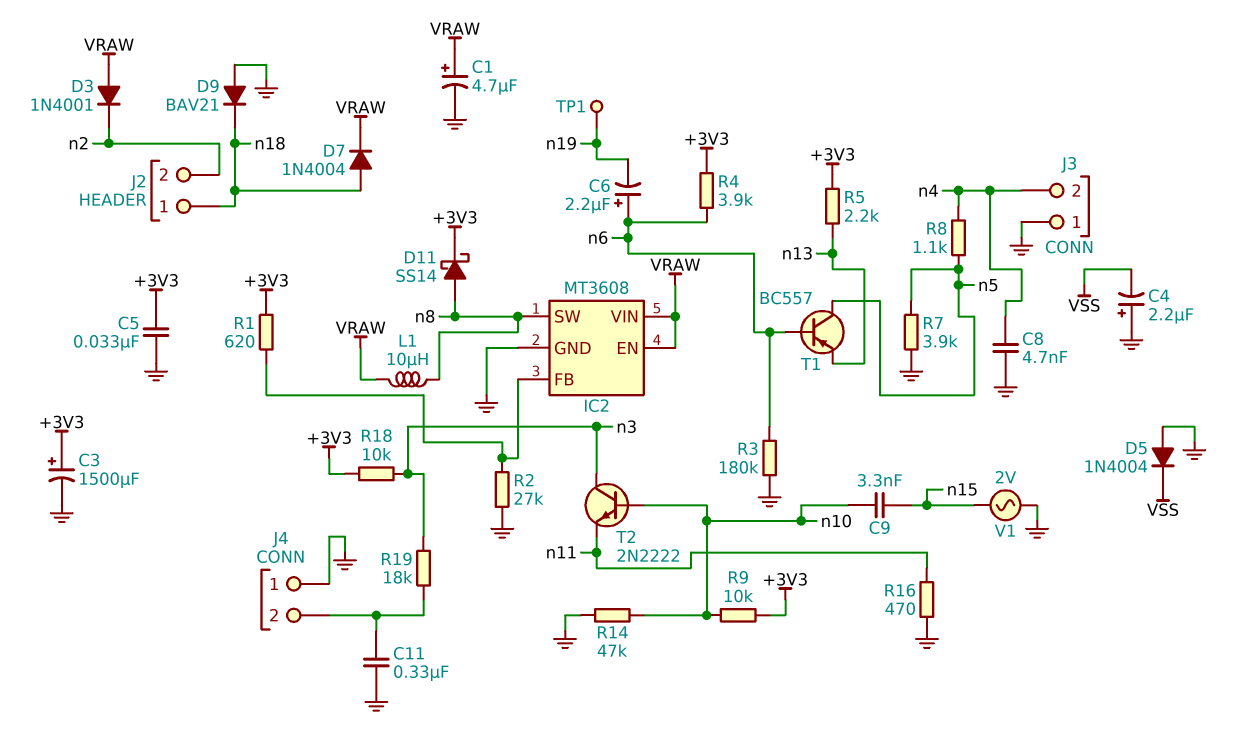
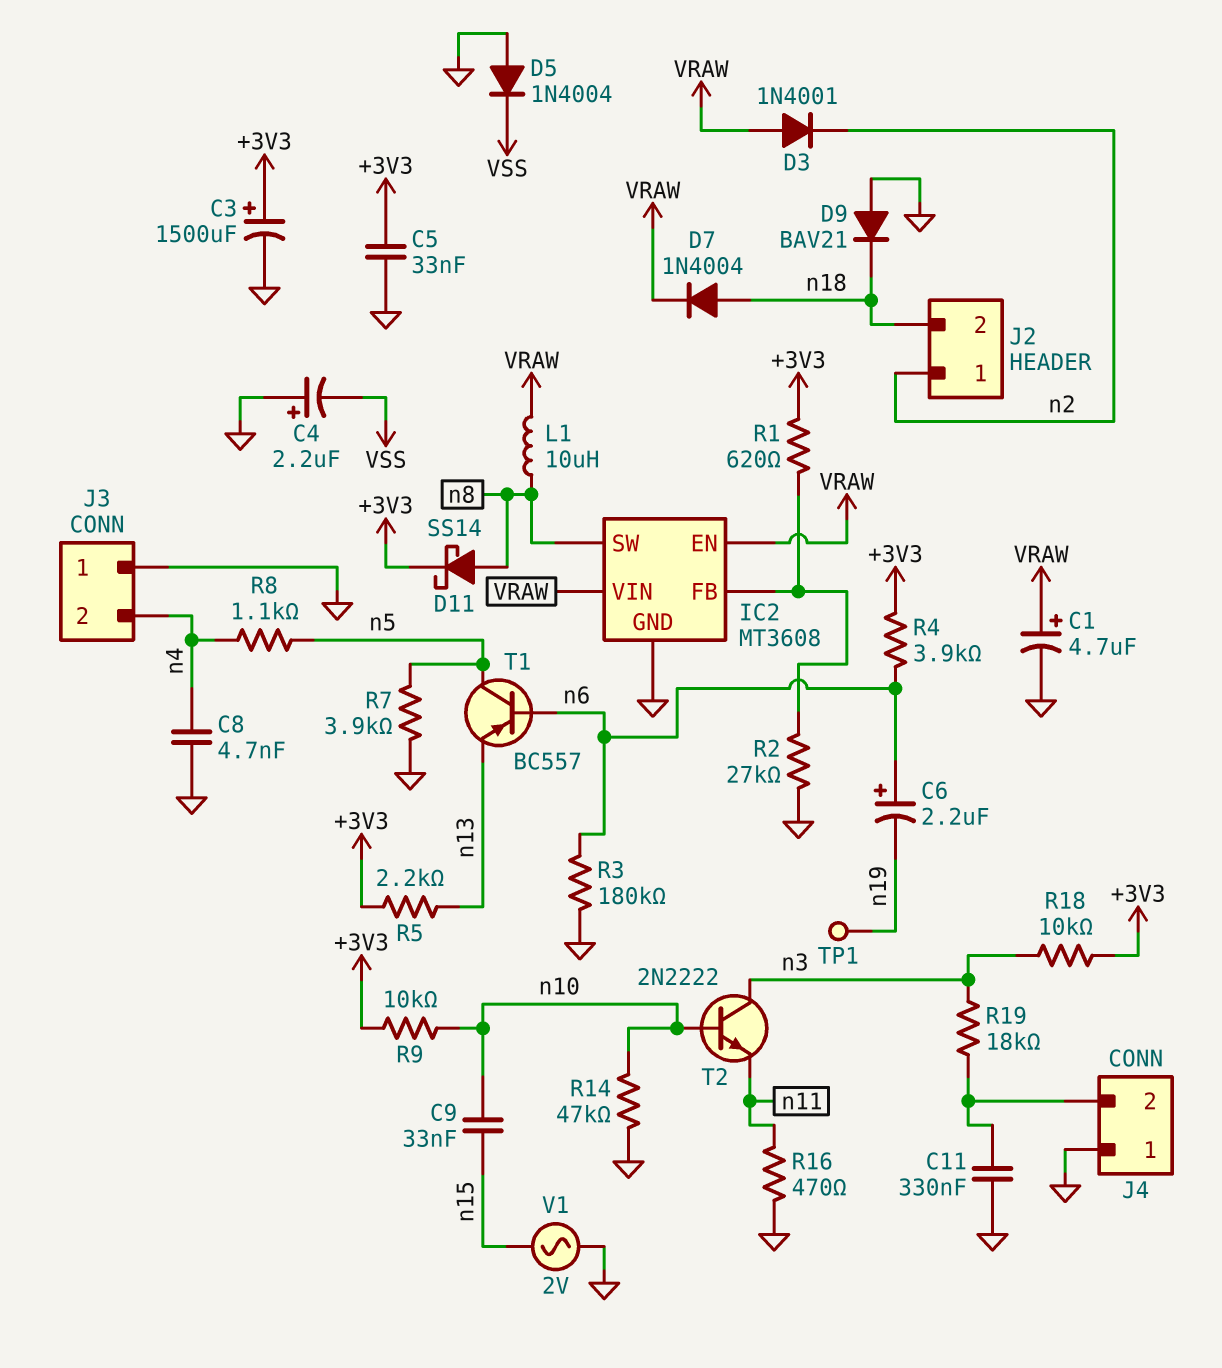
C9: 3.3nF (n10, n15) -> 33nF (n10, n15)
J2 pin 1: n18 -> n2
J2 pin 2: n2 -> n18

